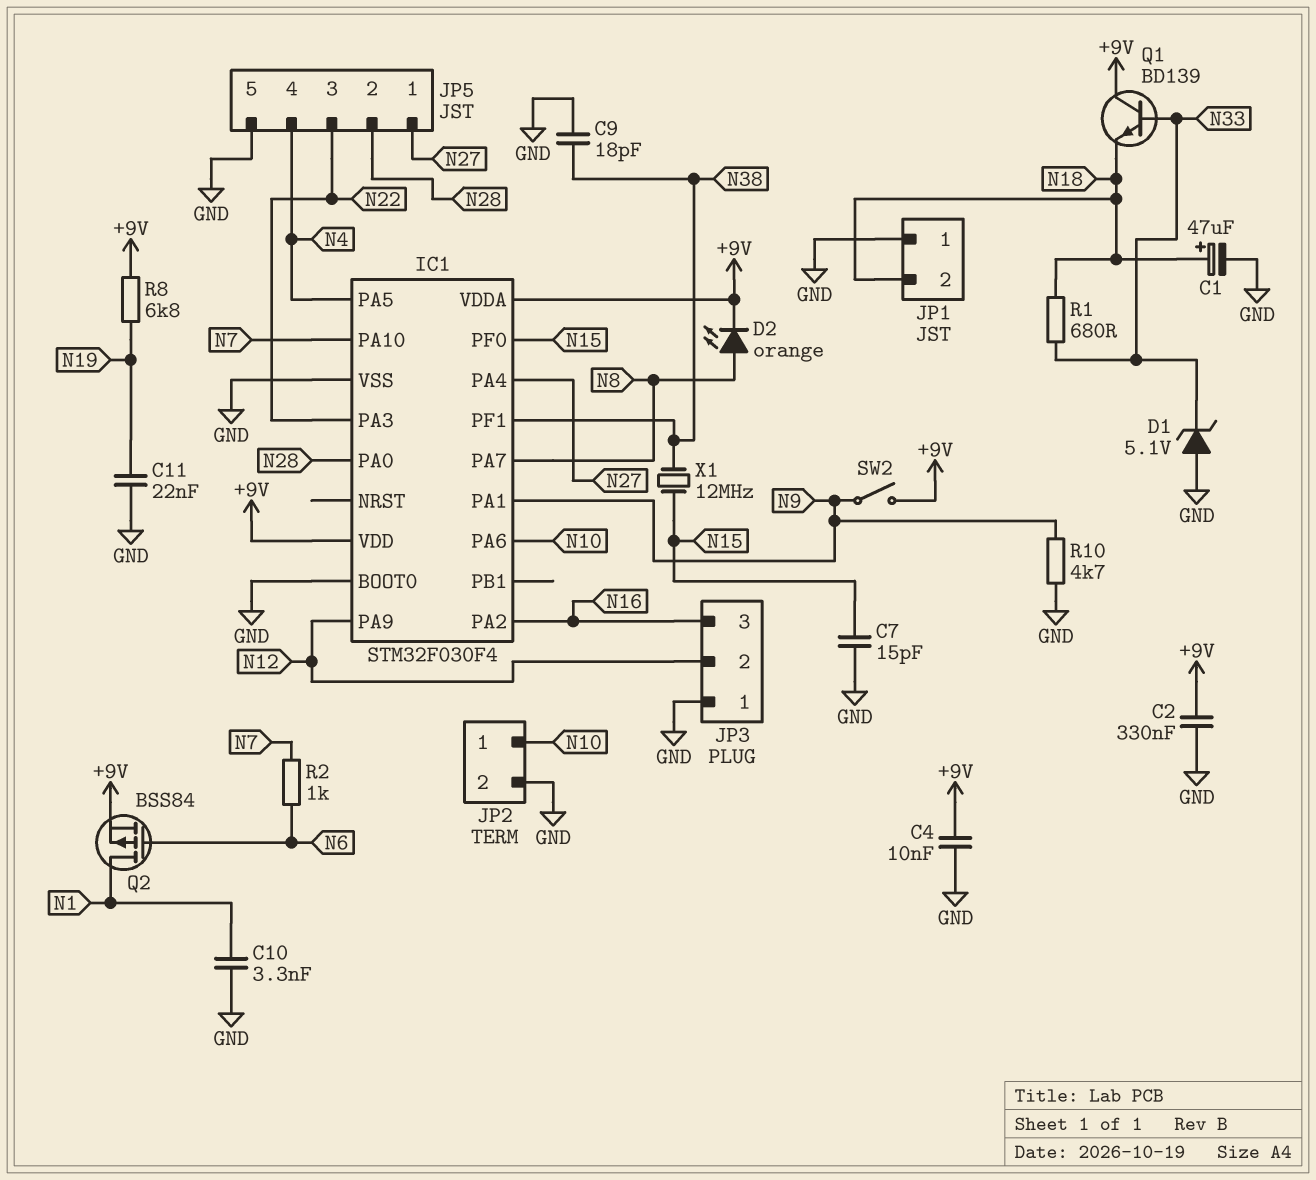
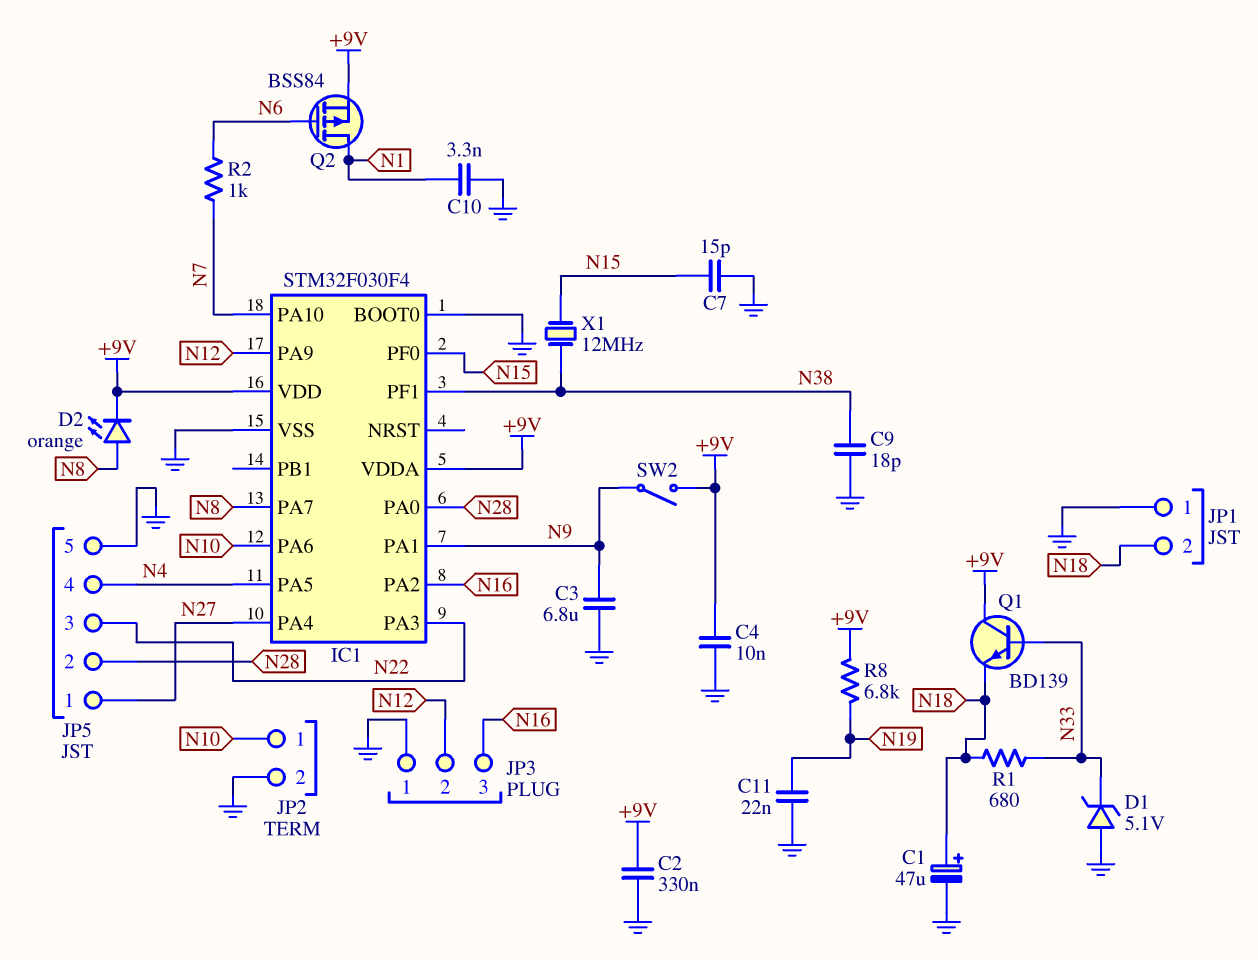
C3: none -> 6.8uF (GND, N9)
R10: 4.7k (GND, N9) -> none

